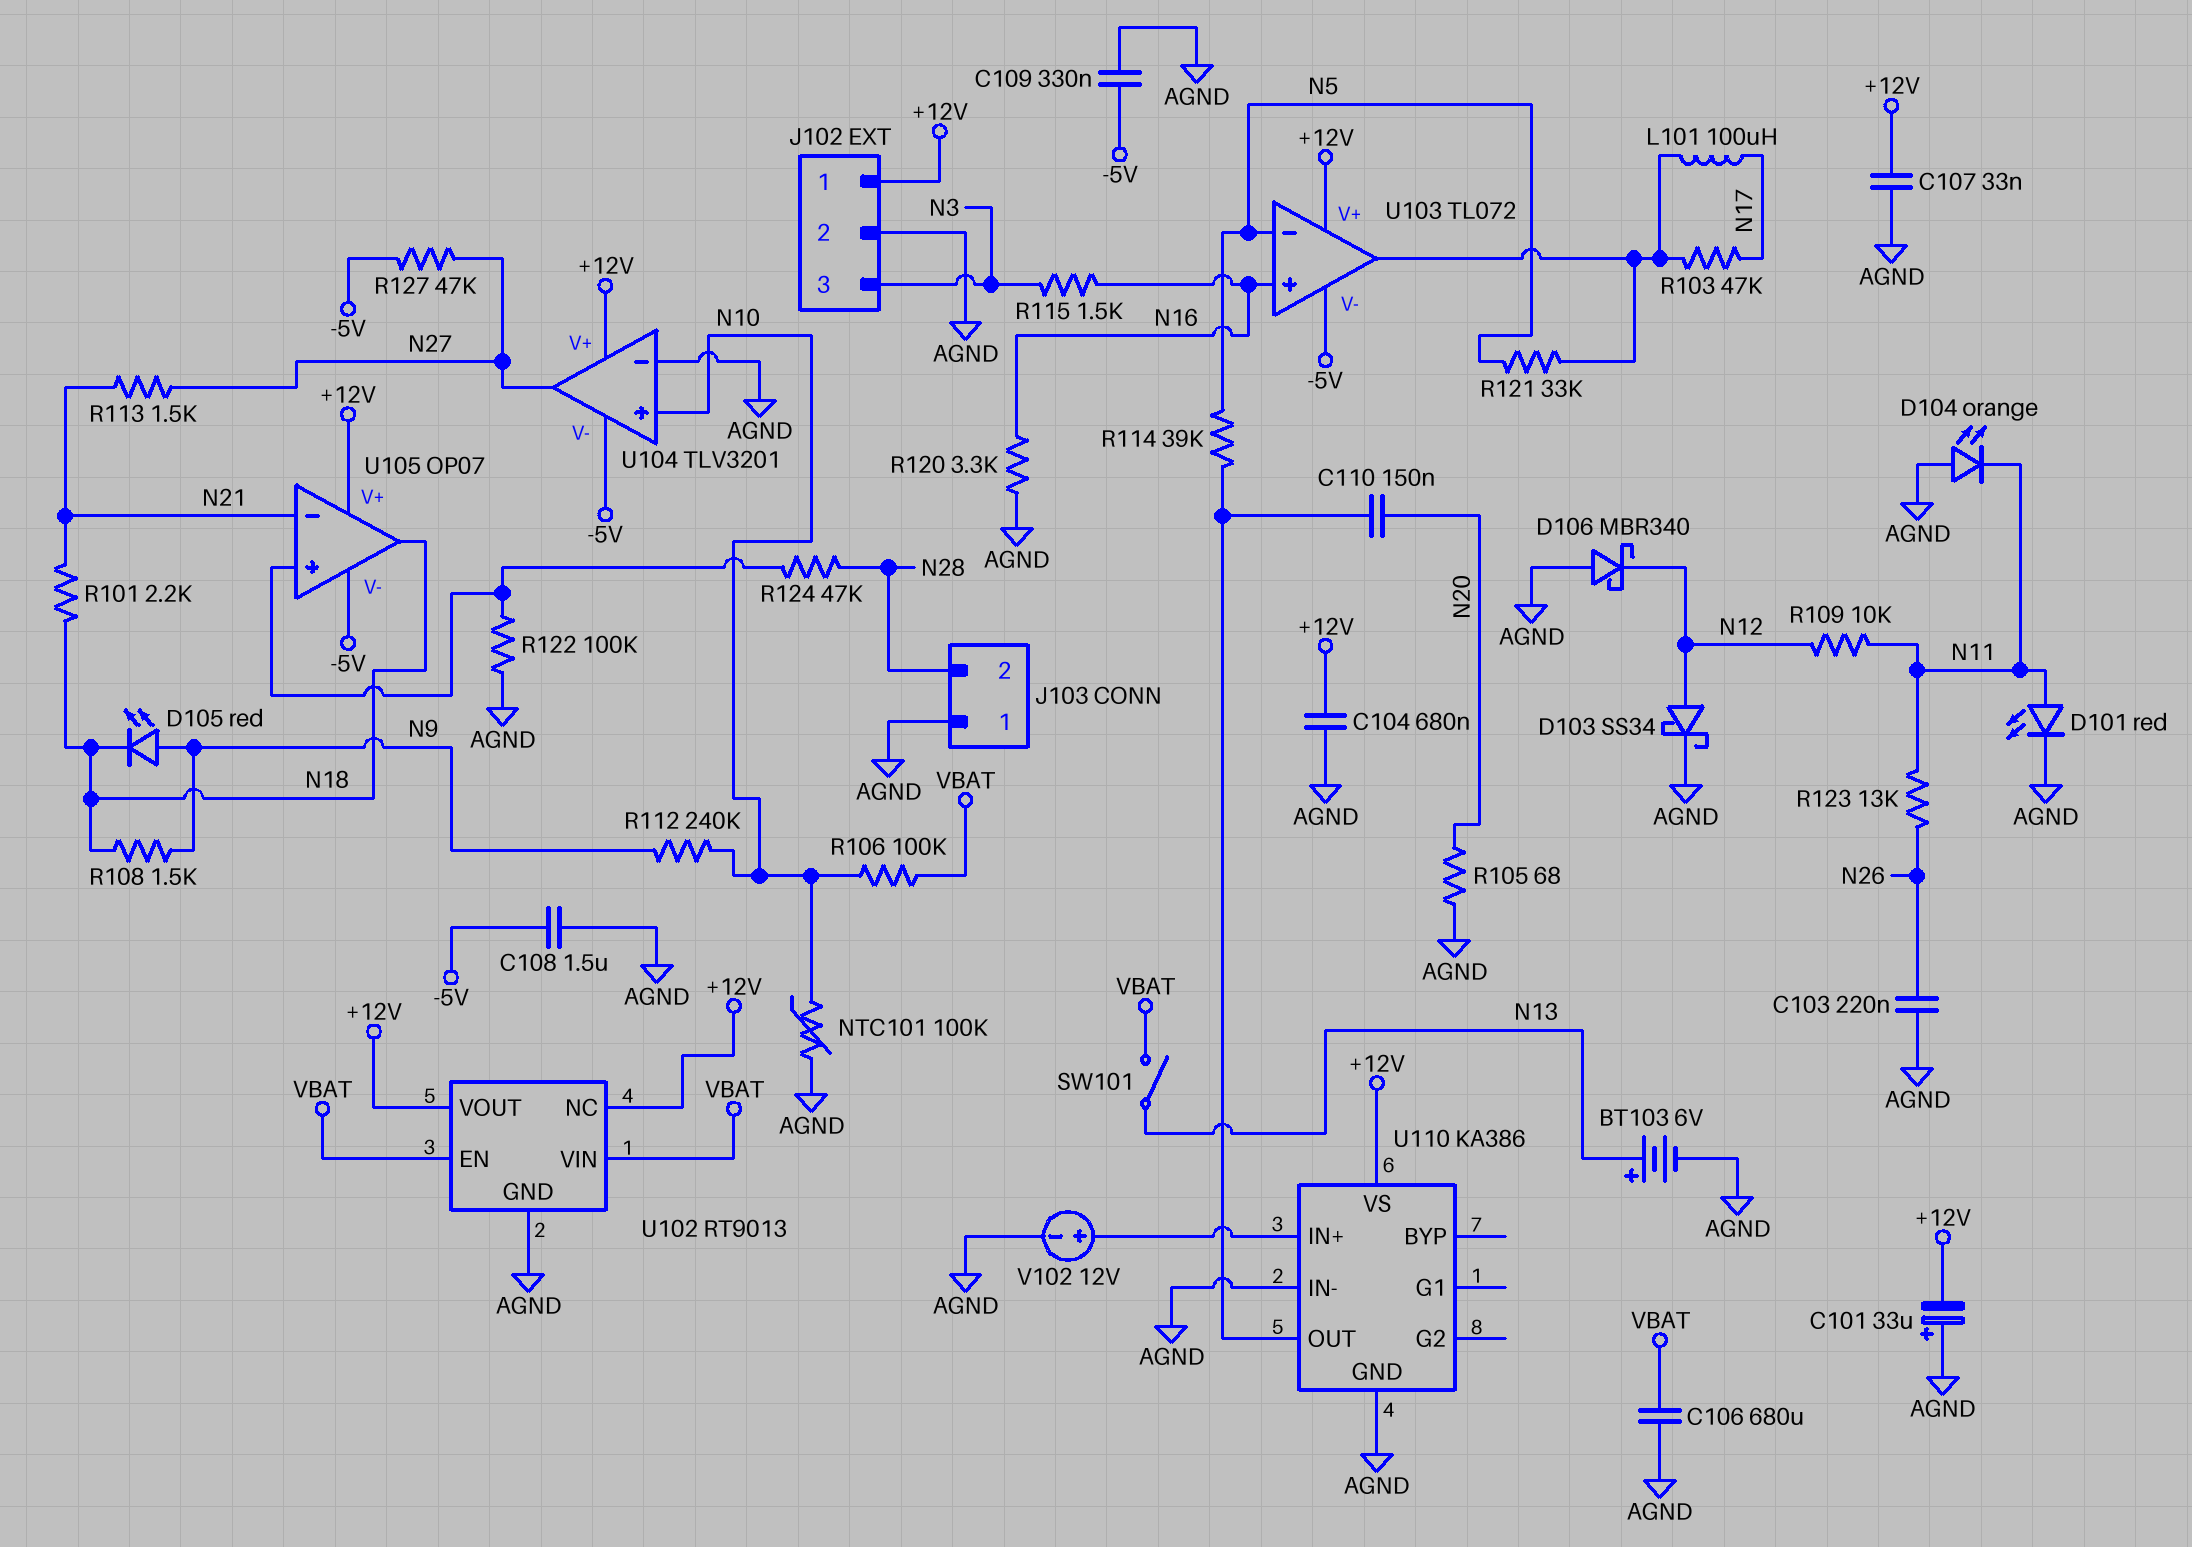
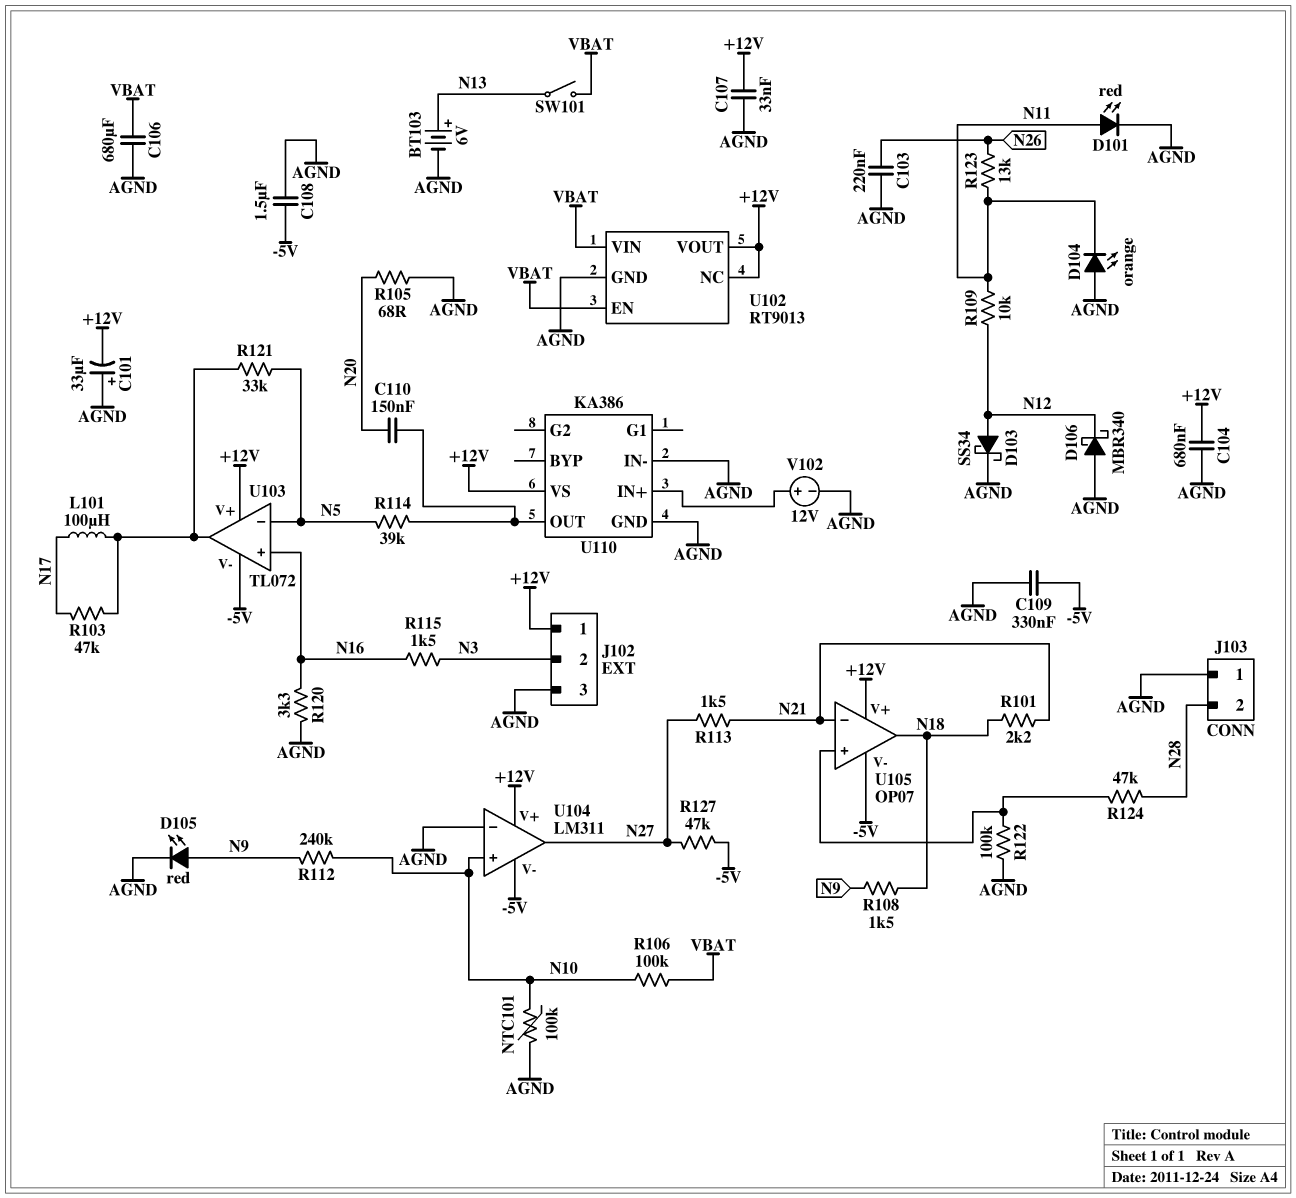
D105: LED red (A N9, K N18) -> LED red (A N9, K AGND)
J102 pin 2: AGND -> N3
J102 pin 3: N3 -> AGND
U104: TLV3201 -> LM311

